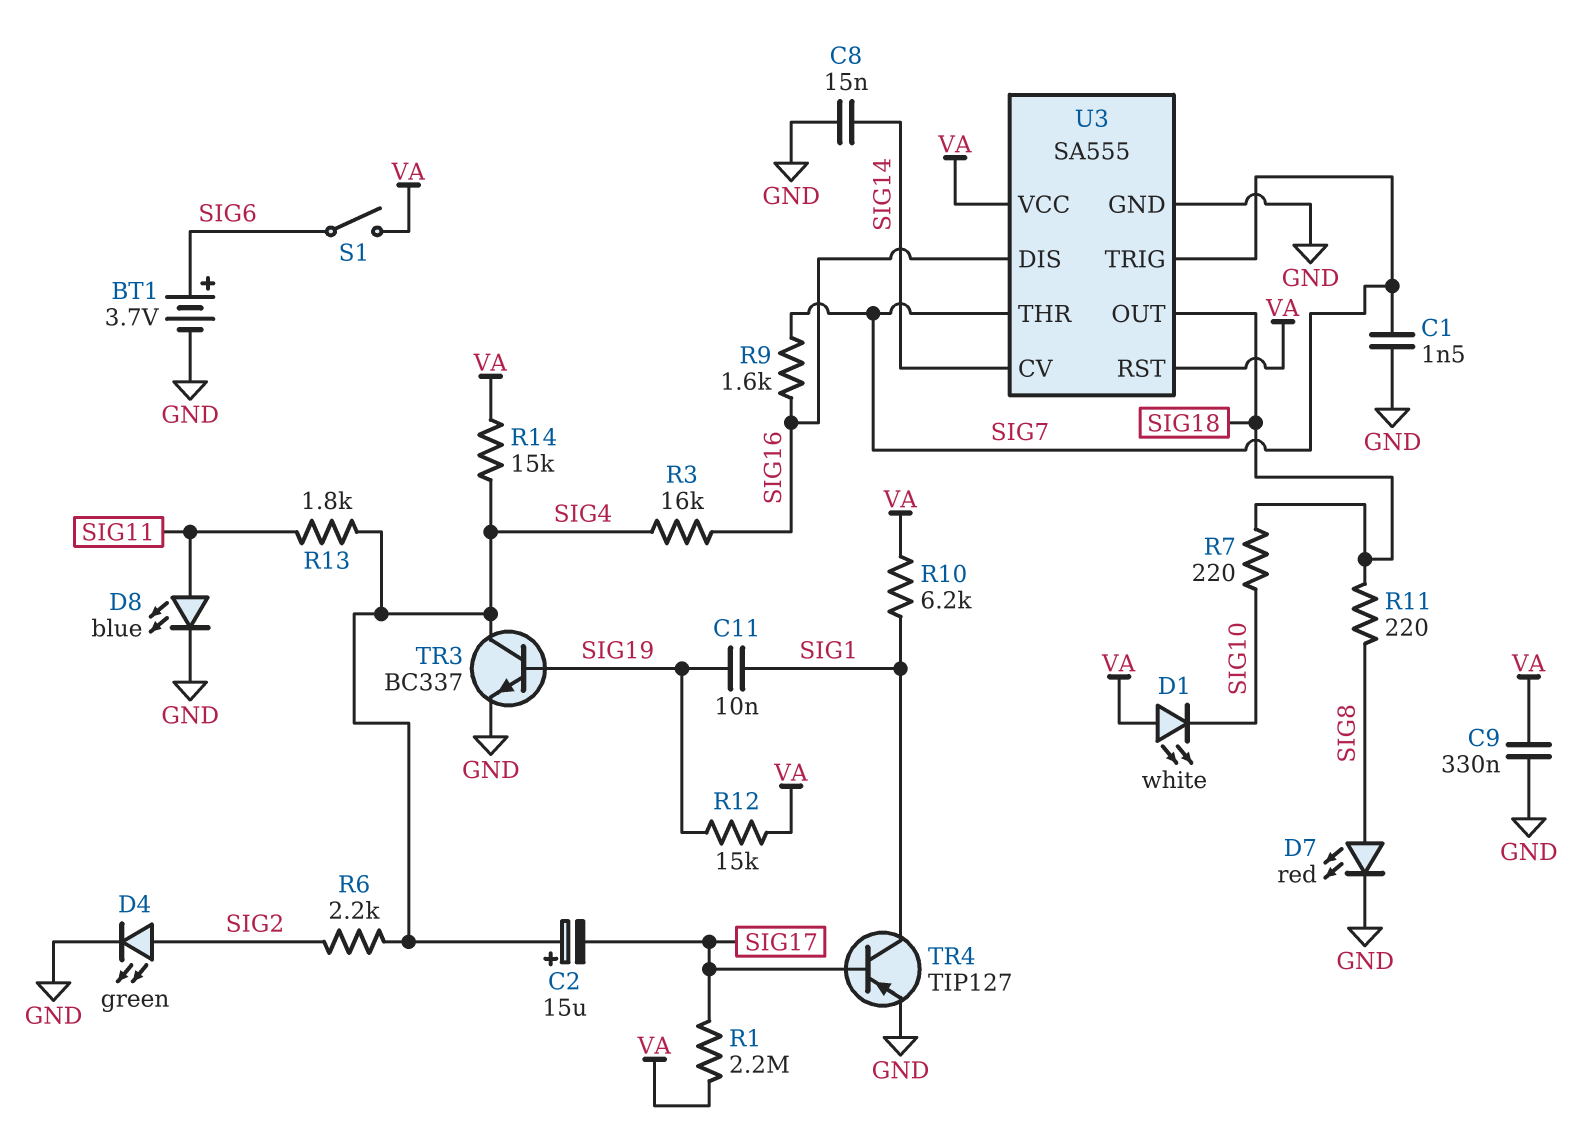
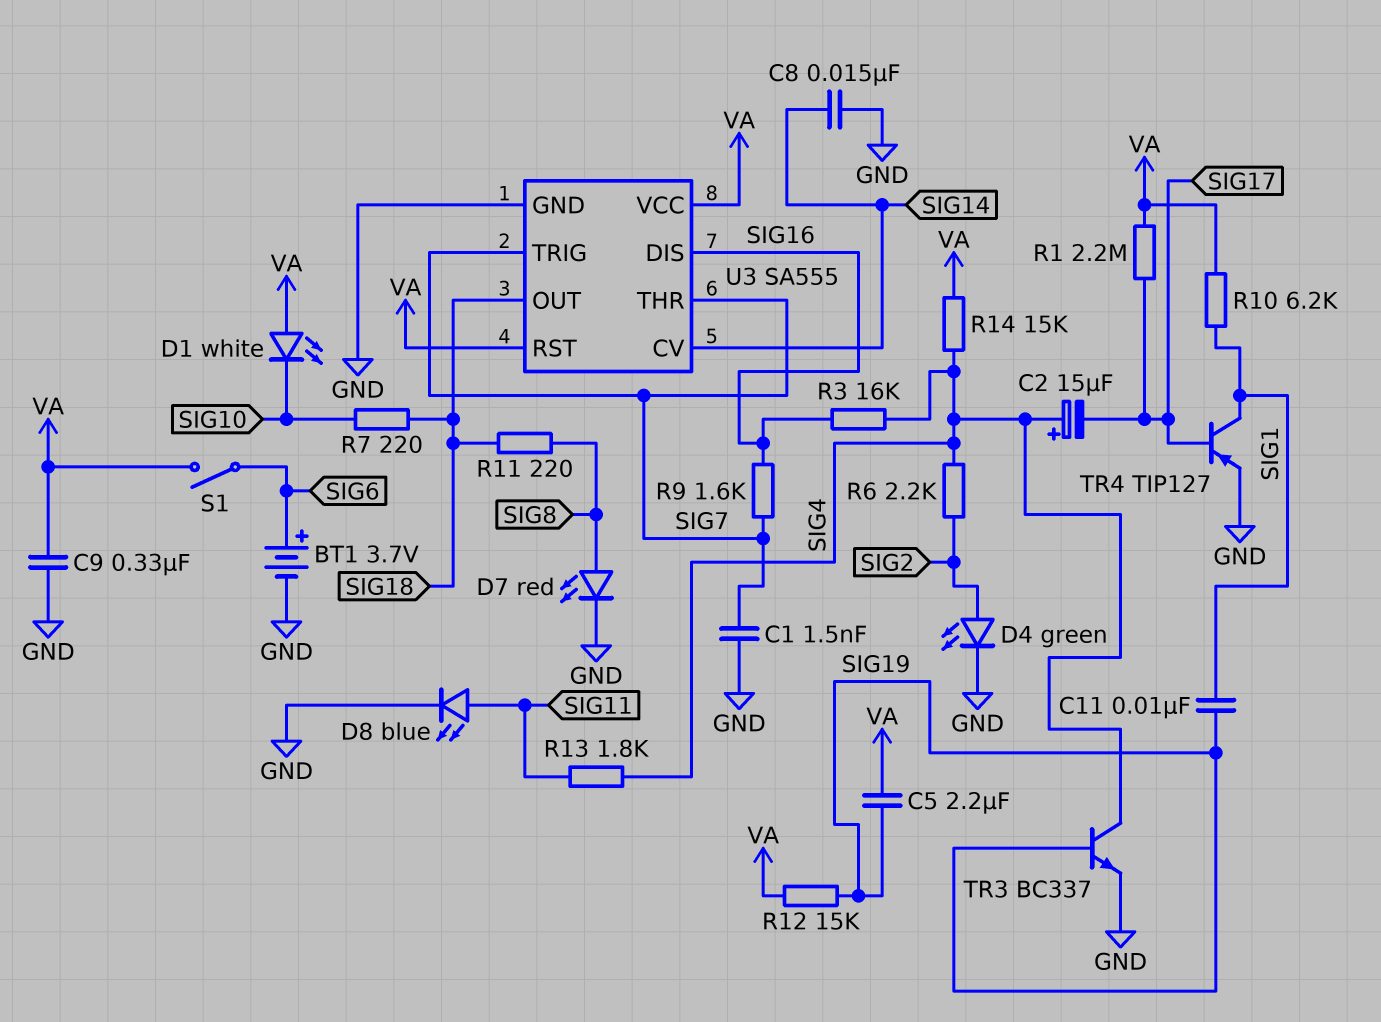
C5: none -> 2.2uF (SIG19, VA)

